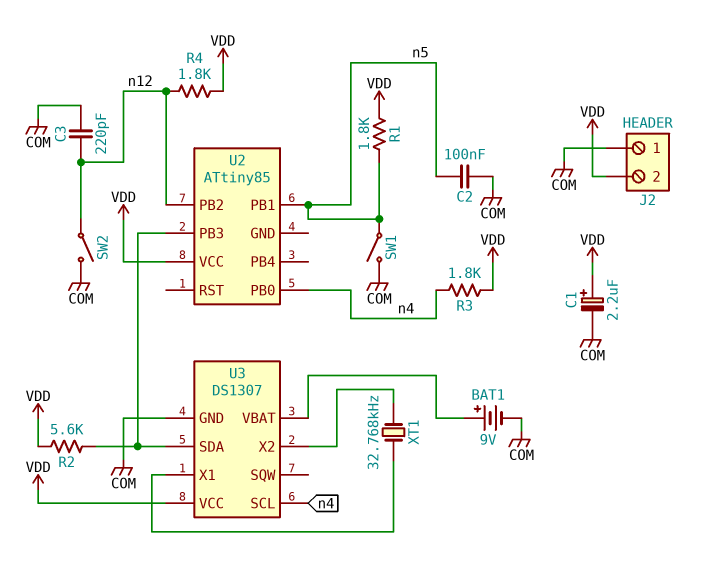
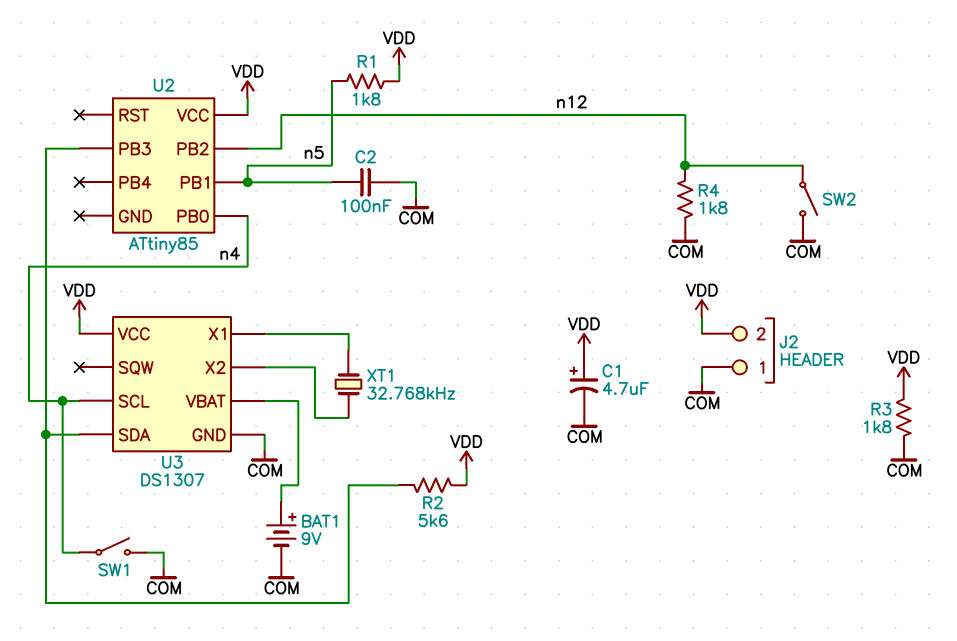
C1: 2.2uF (plus VDD, minus COM) -> 4.7uF (plus VDD, minus COM)
C3: 220pF (COM, n12) -> none
R3: 1.8k (VDD, n4) -> 1.8k (COM, VDD)
R4: 1.8k (VDD, n12) -> 1.8k (COM, n12)
SW1: switch (COM, n5) -> switch (COM, n4)

